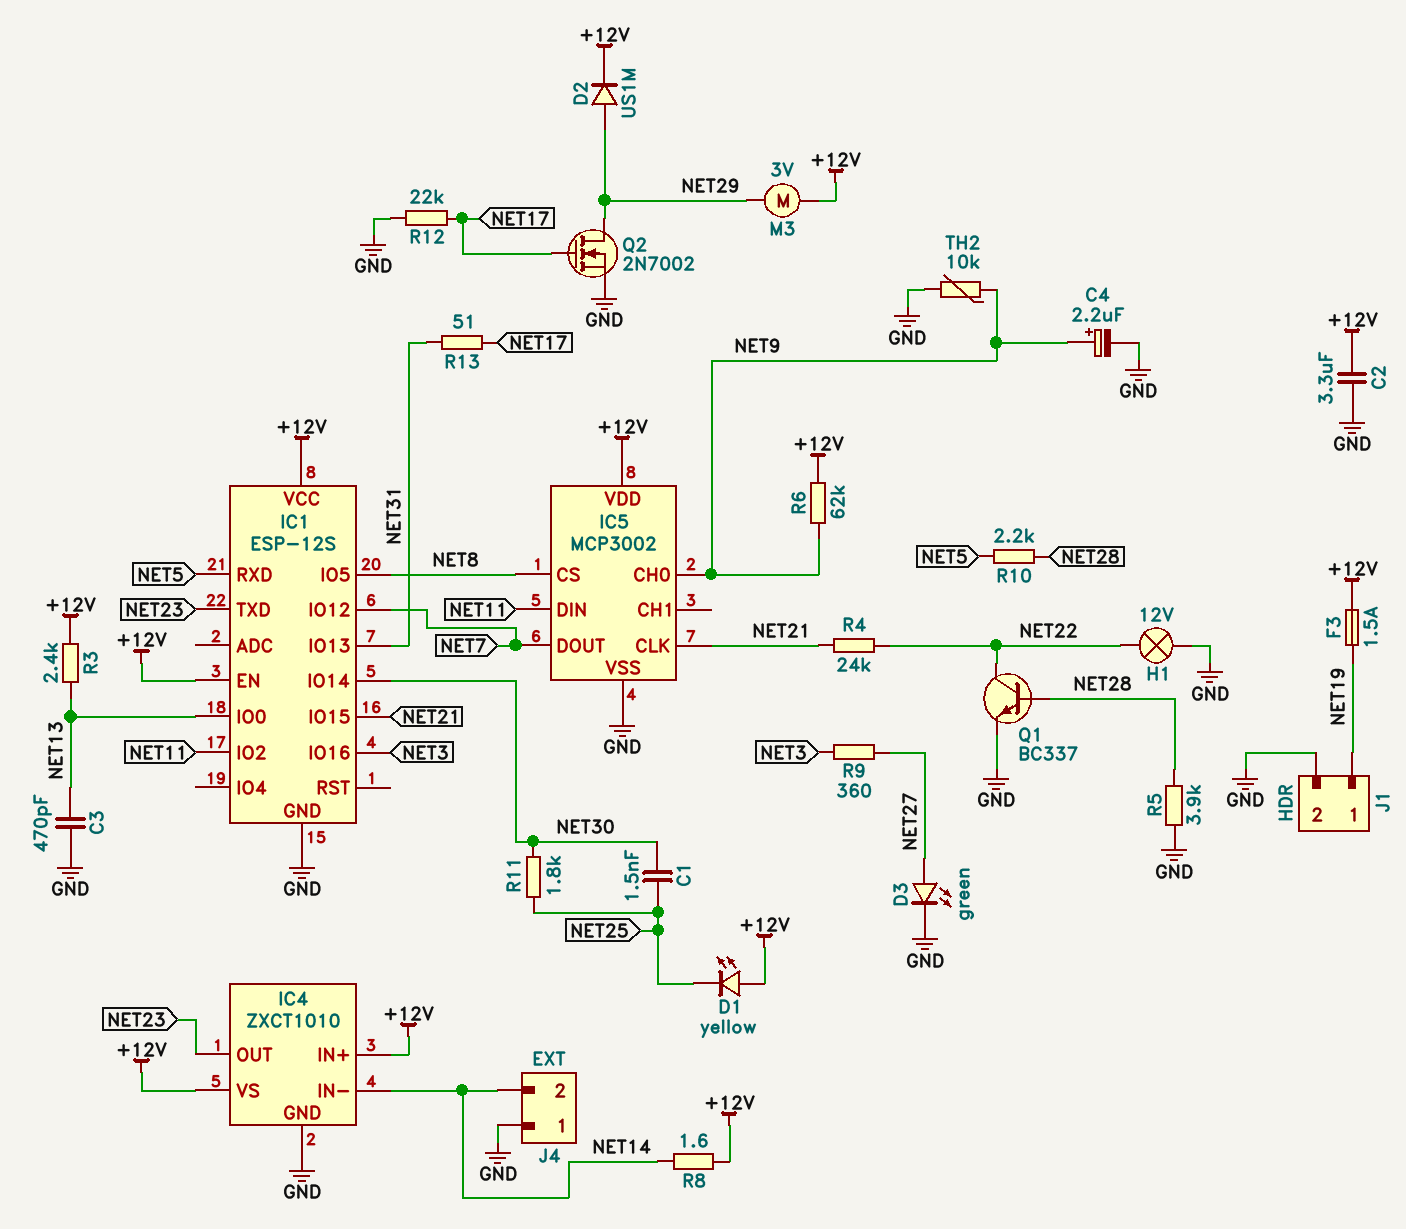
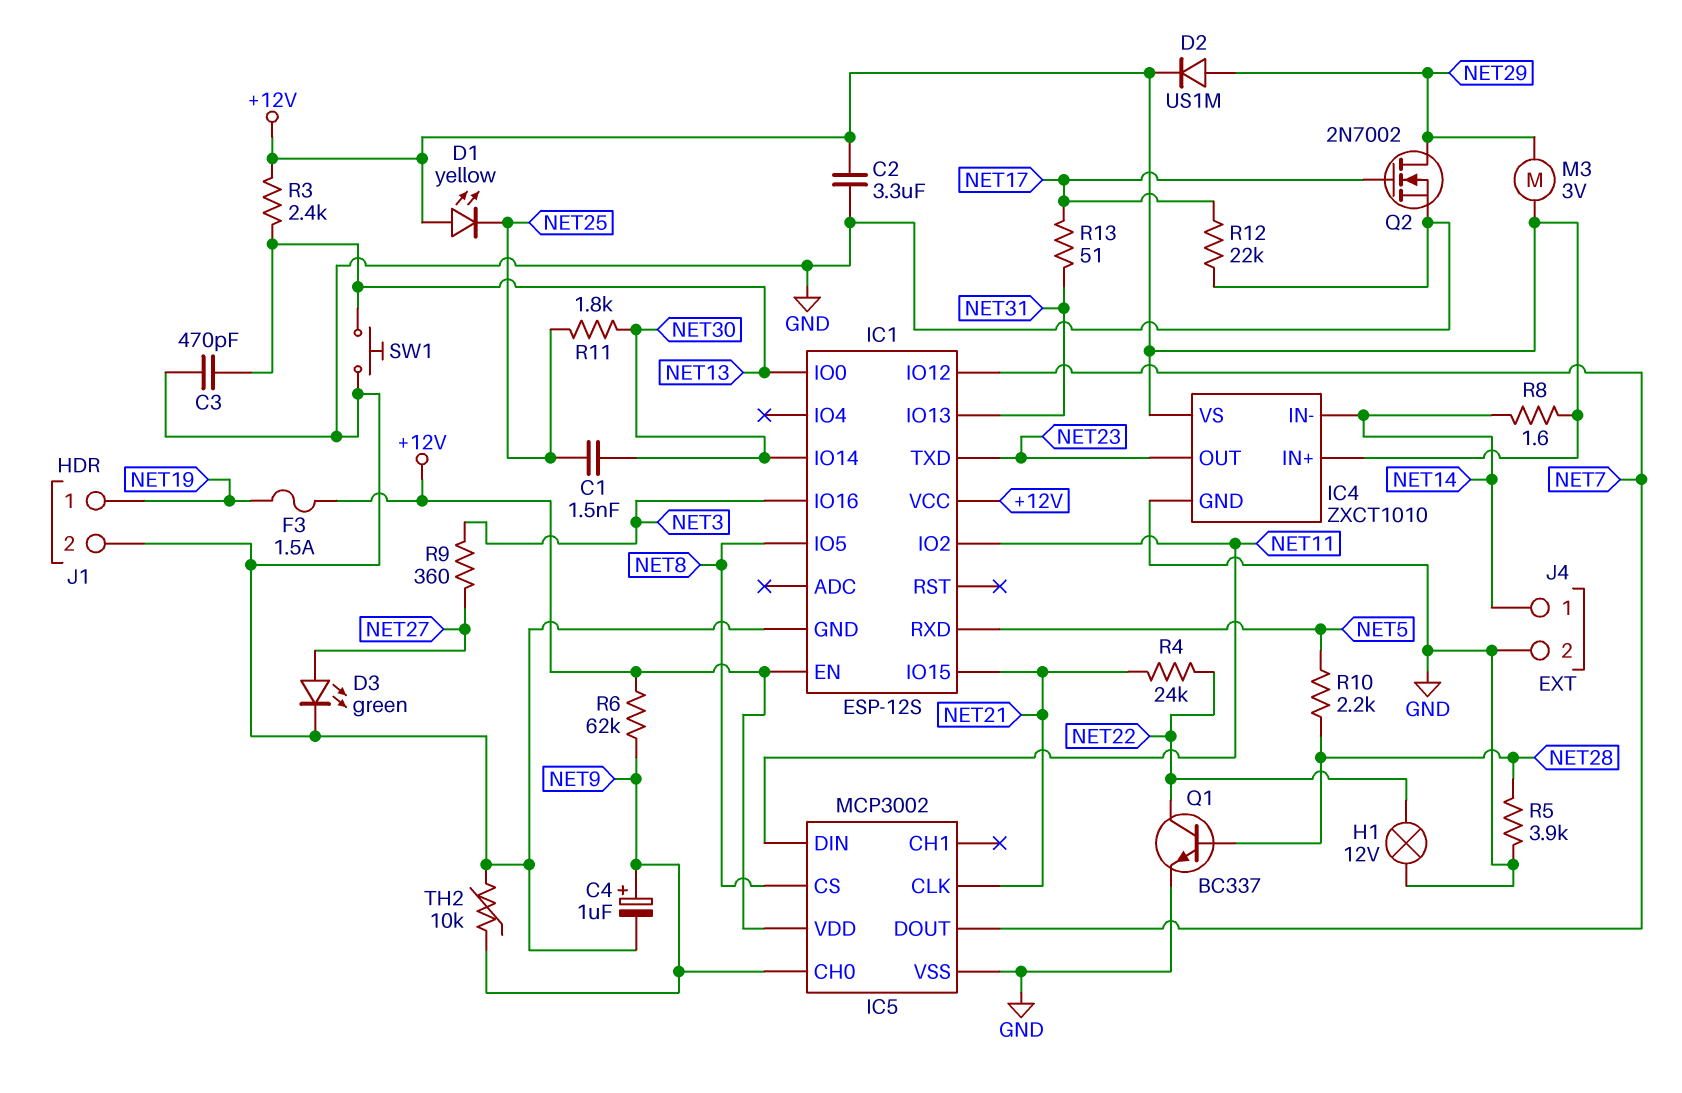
C4: 2.2uF (plus NET9, minus GND) -> 1uF (plus NET9, minus GND)
J4 pin 1: GND -> NET14
J4 pin 2: NET14 -> GND
SW1: none -> button (GND, NET13)

